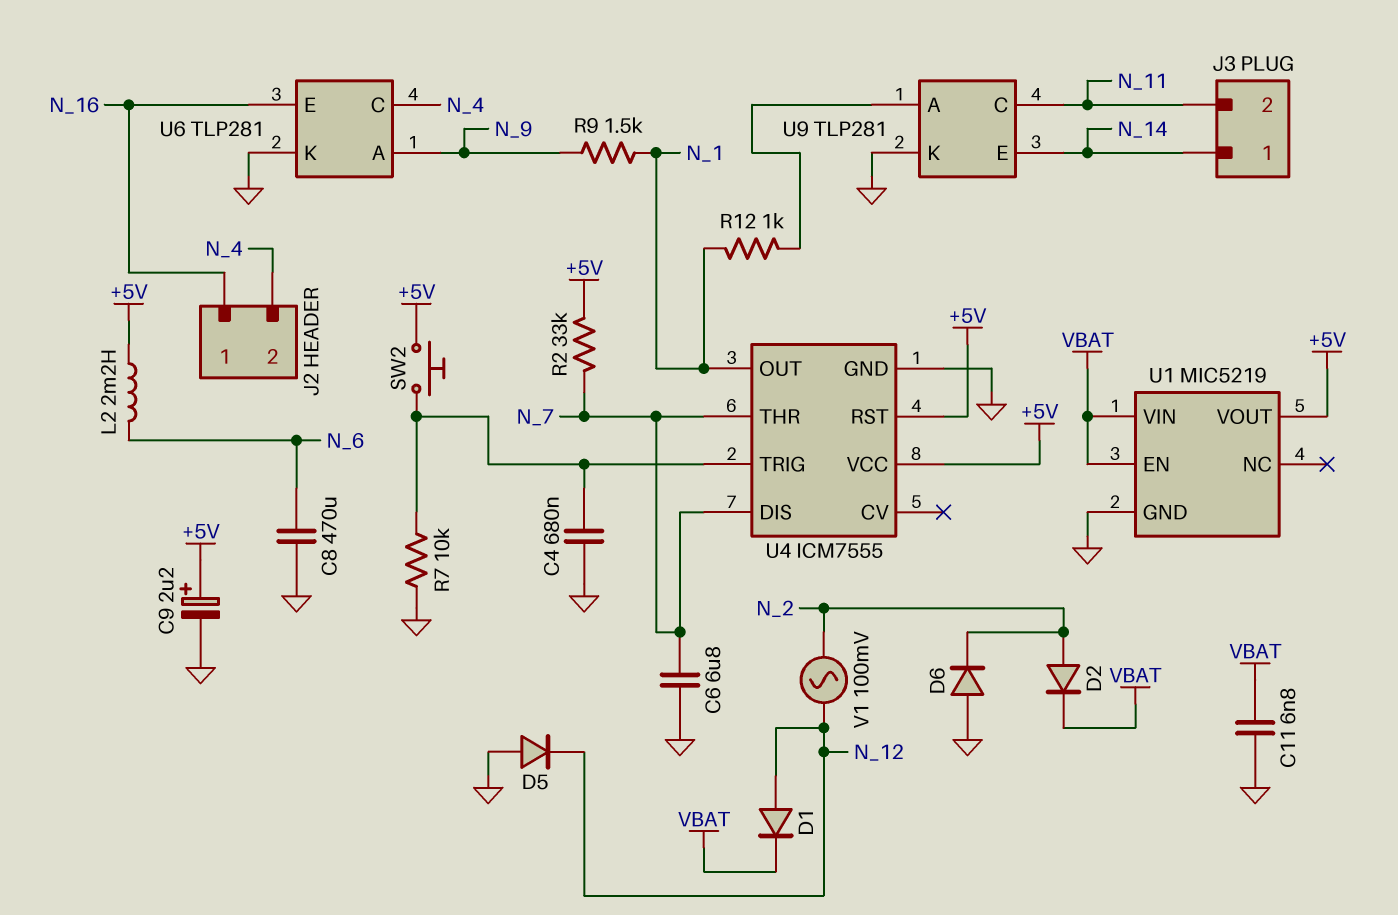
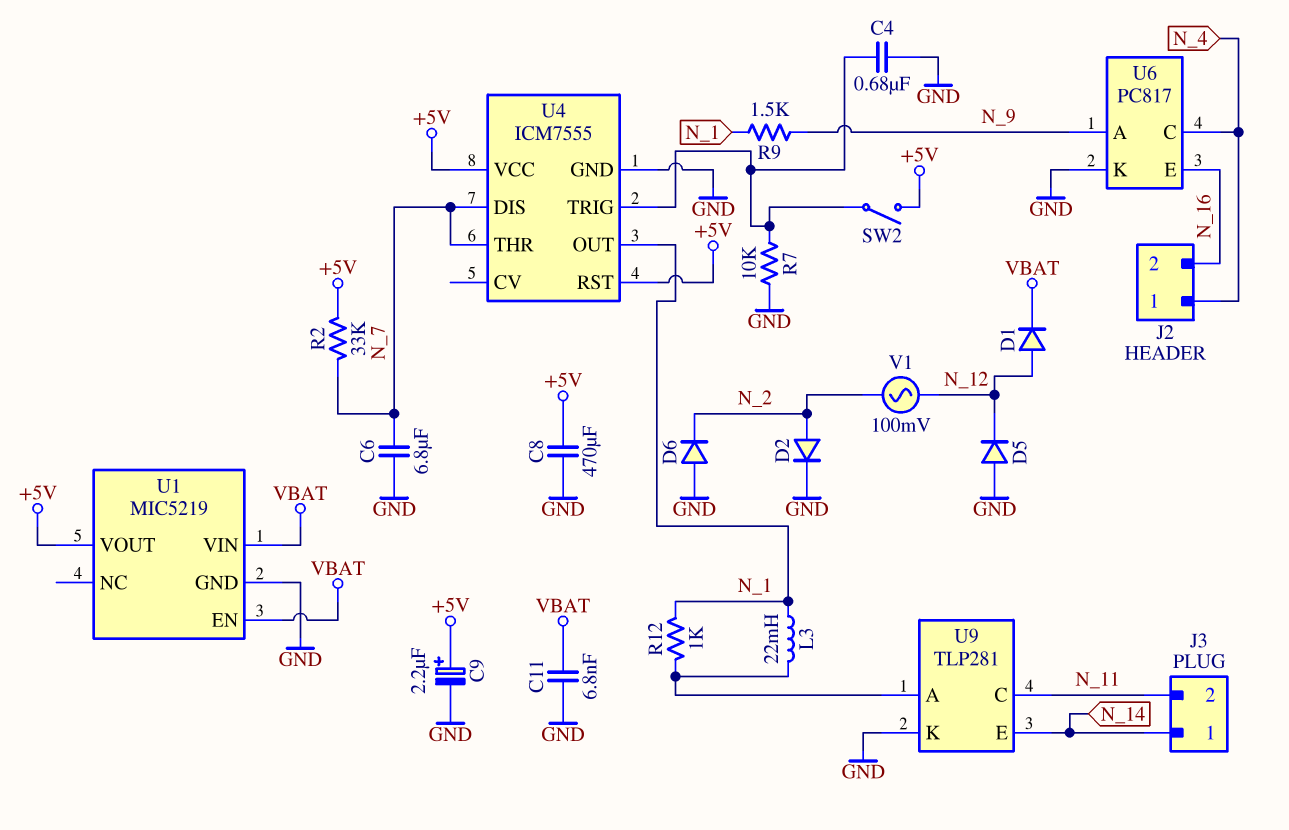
C8: 470uF (GND, N_6) -> 470uF (+5V, GND)
D2: diode (A N_2, K VBAT) -> diode (A N_2, K GND)
J2 pin 1: N_16 -> N_4
J2 pin 2: N_4 -> N_16
L2: 2.2mH (+5V, N_6) -> none
L3: none -> 22mH (N_1, U9/A)
SW2: button (+5V, U4/TRIG) -> switch (+5V, U4/TRIG)
U6: TLP281 -> PC817

